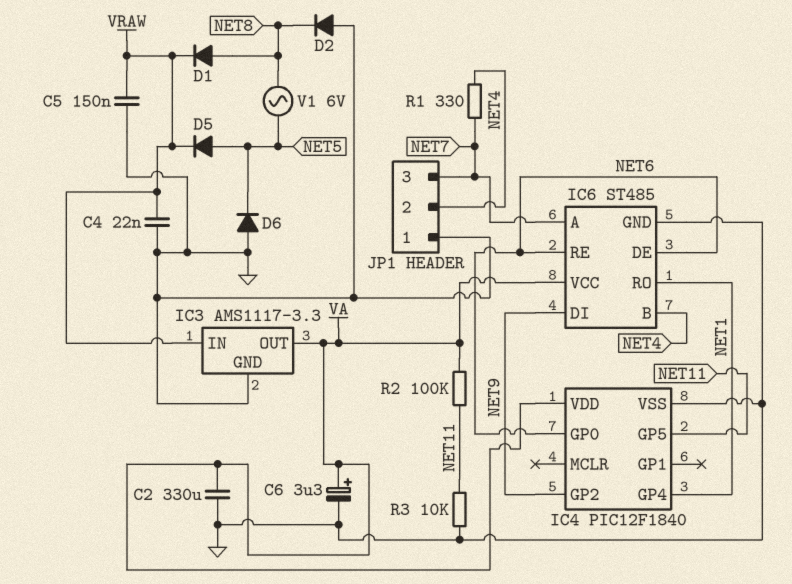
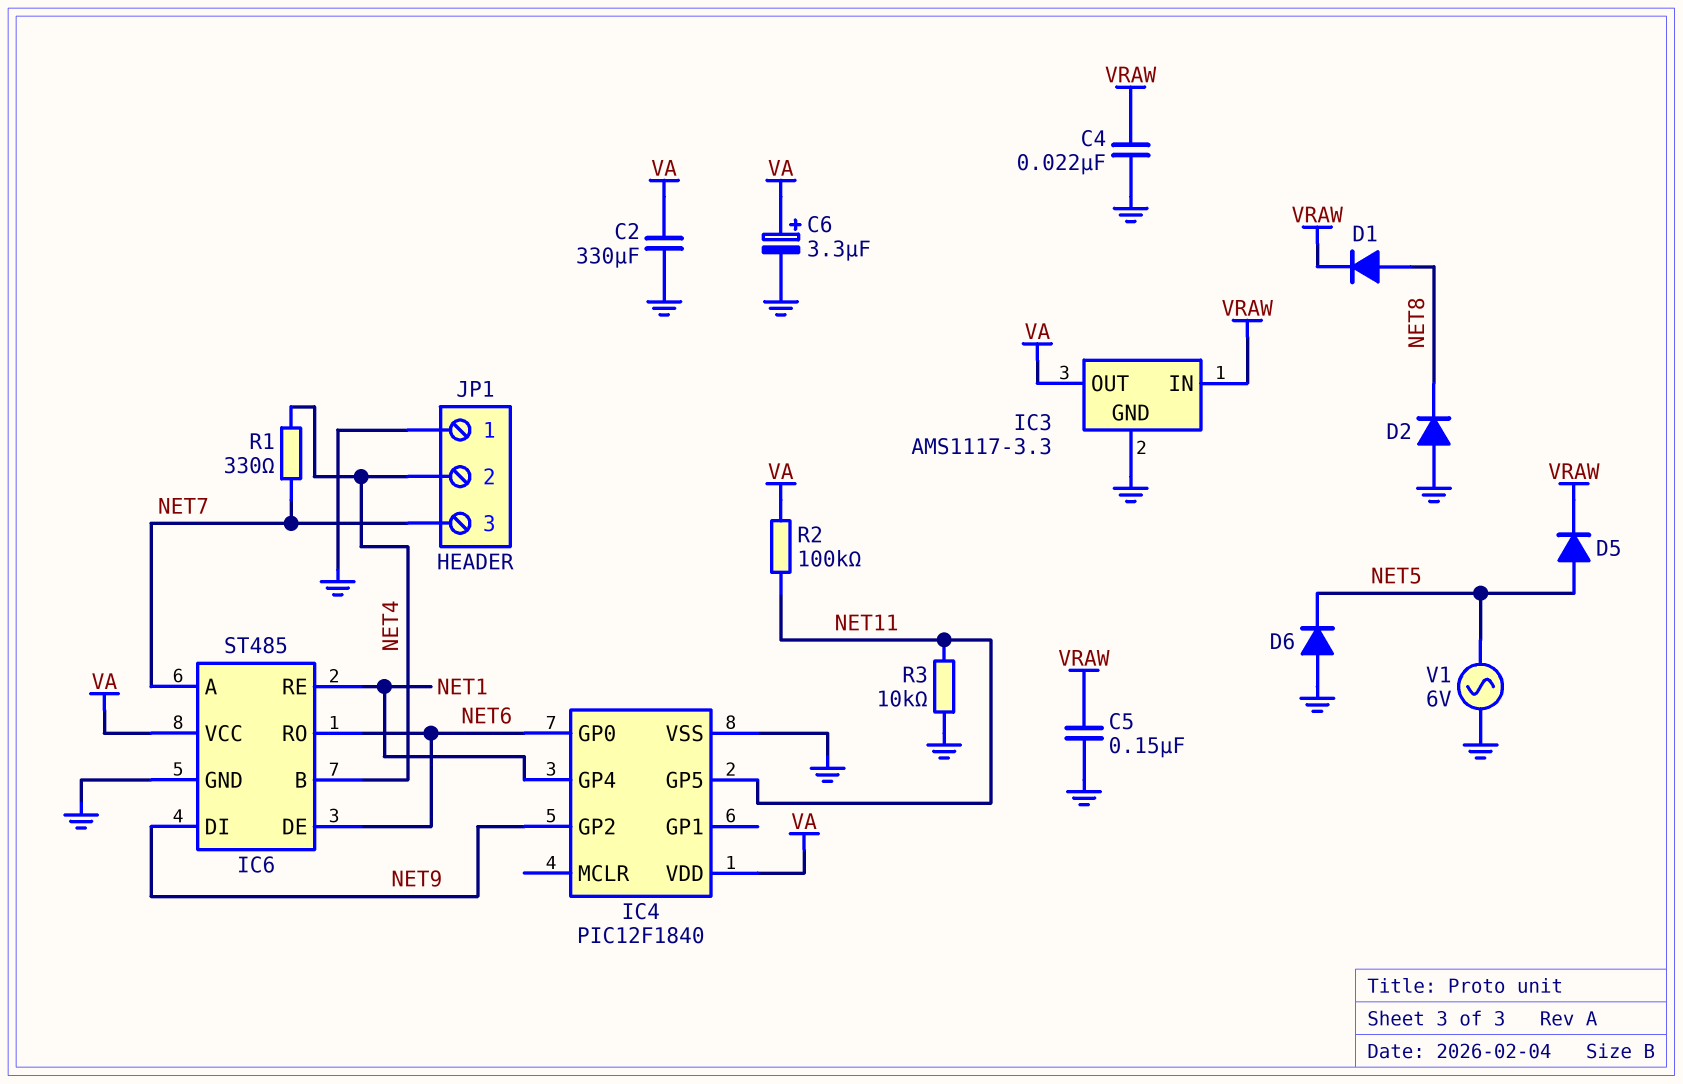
IC6 pin RE: NET6 -> NET1
IC6 pin RO: NET1 -> NET6
V1: AC 6V (NET5, NET8) -> AC 6V (GND, NET5)

